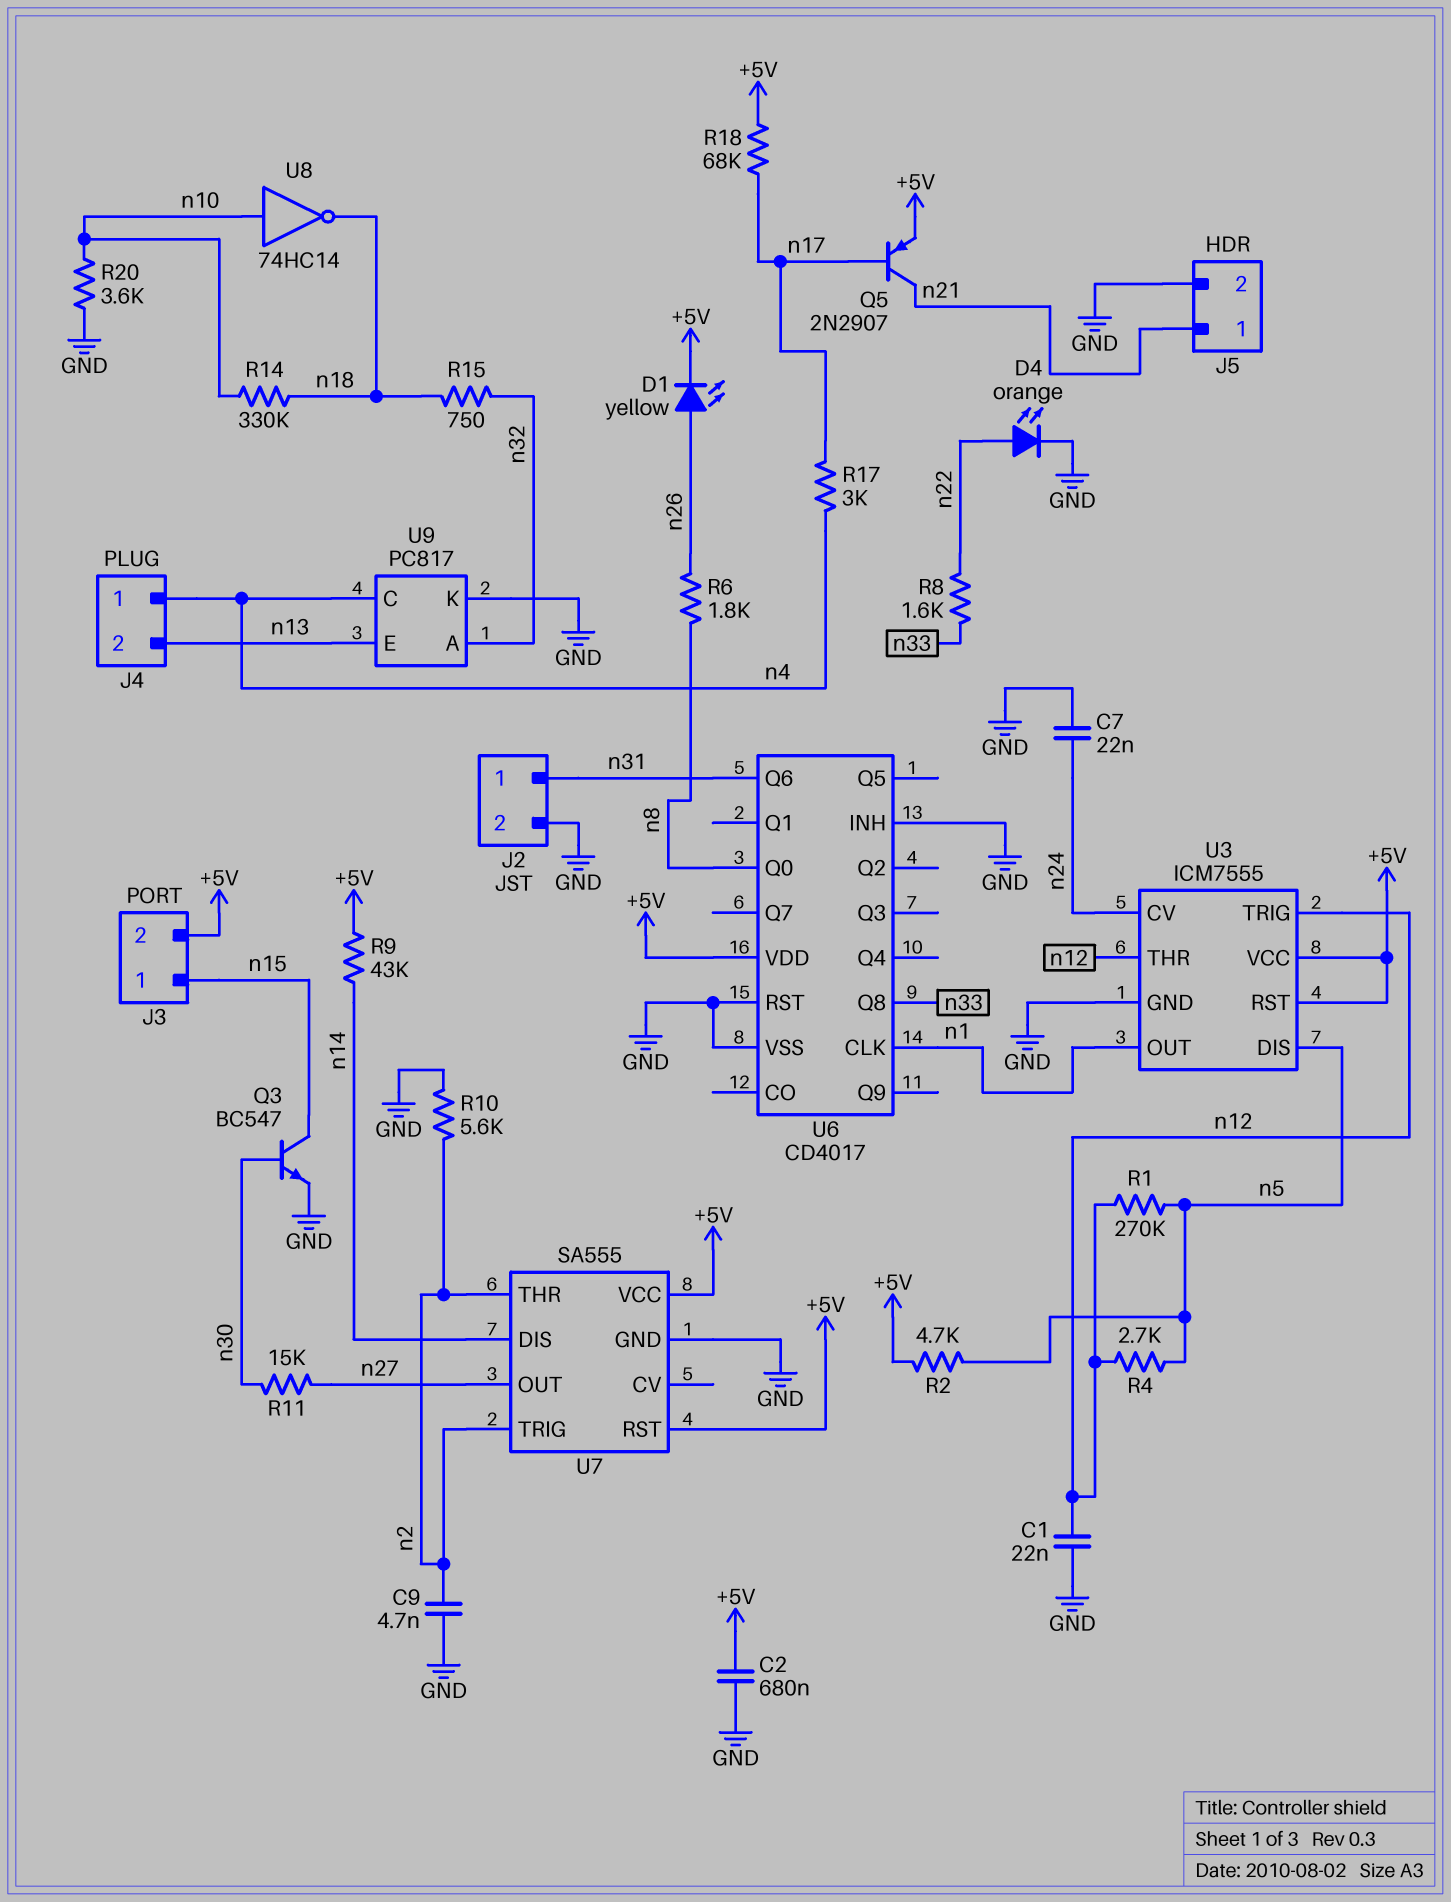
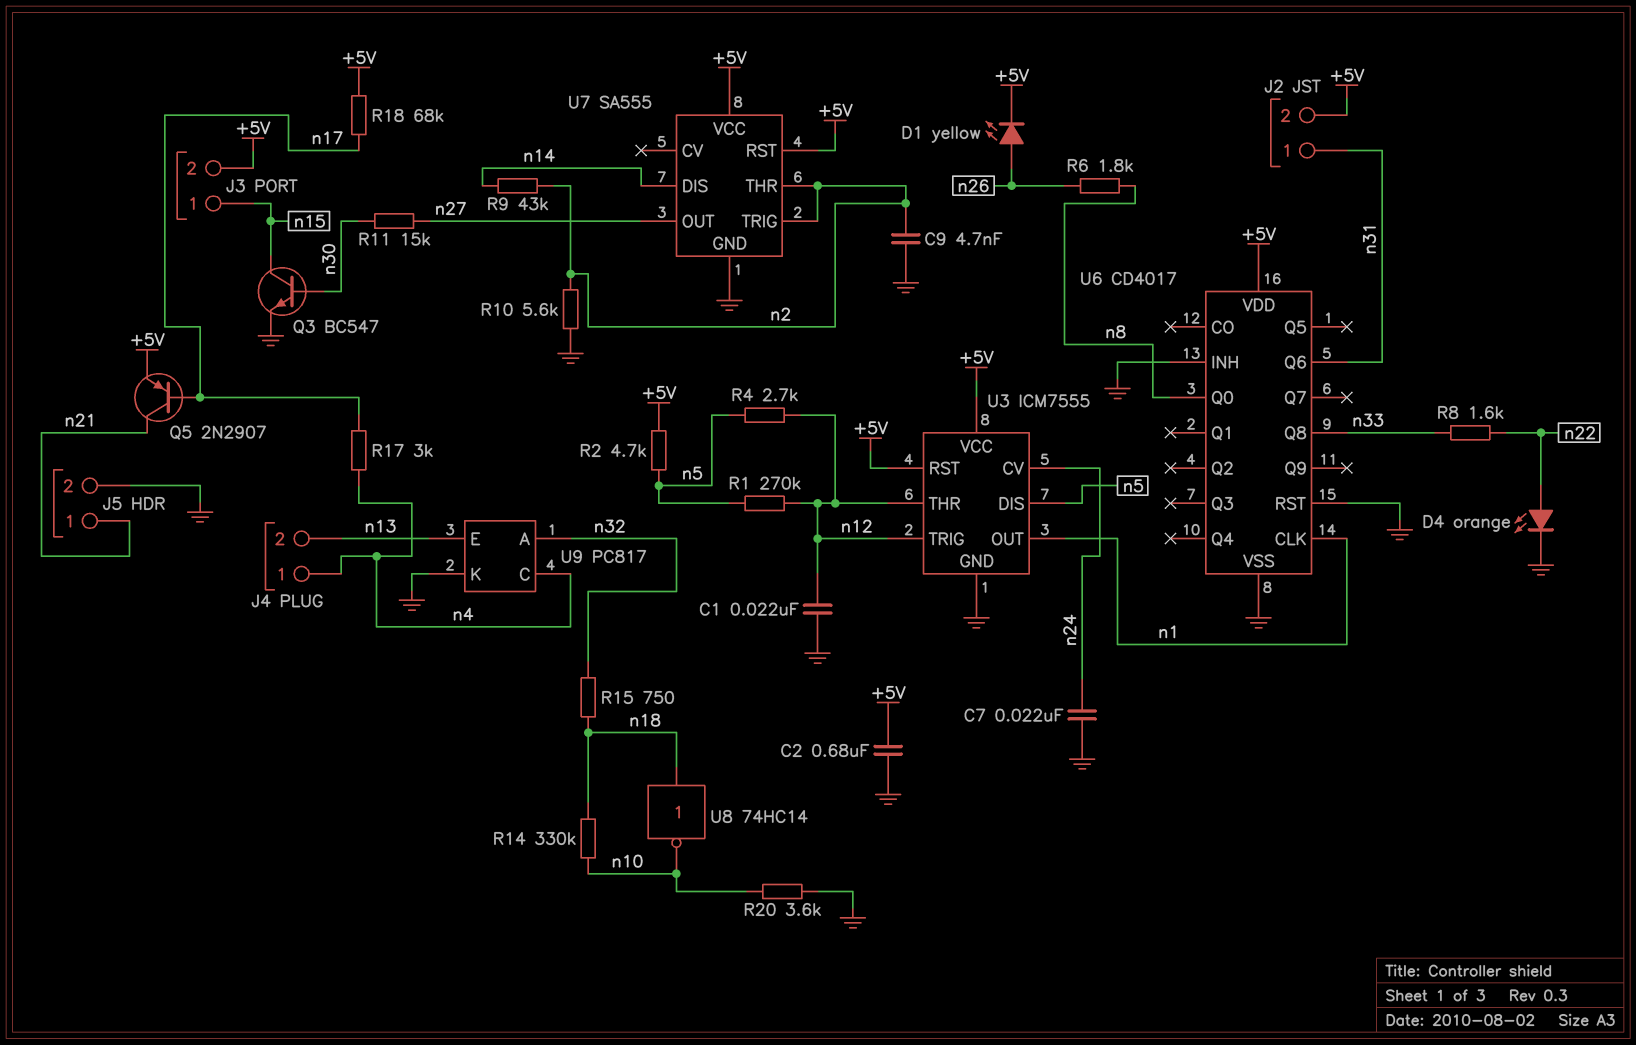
J2 pin 2: GND -> +5V
R9: 43k (+5V, n14) -> 43k (n2, n14)
U8: NOT 74HC14 (in n10, out n18) -> NOT 74HC14 (in n18, out n10)

